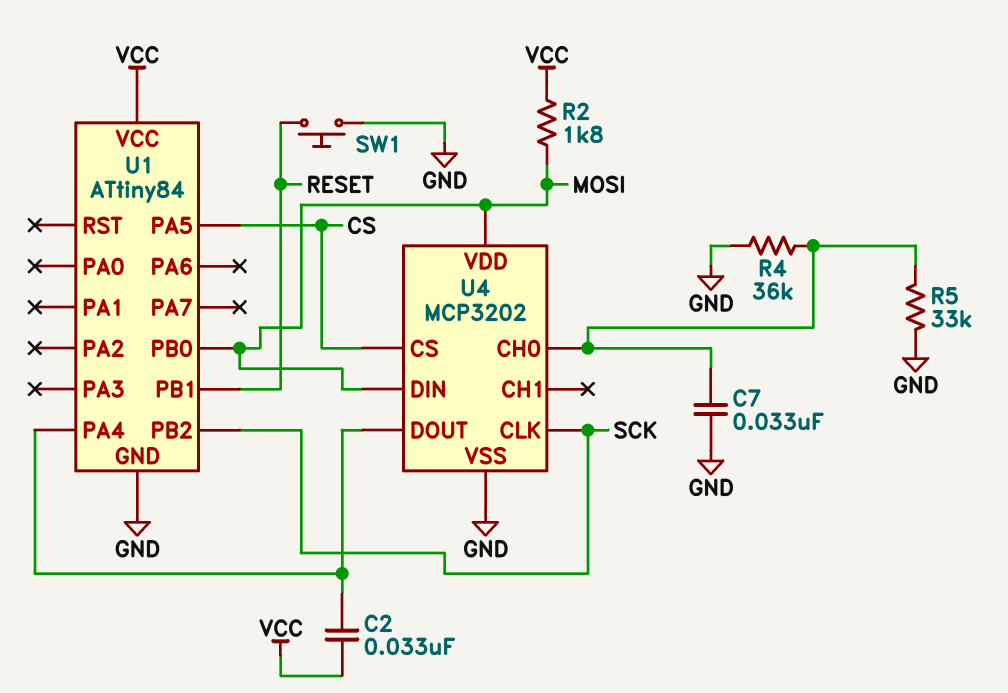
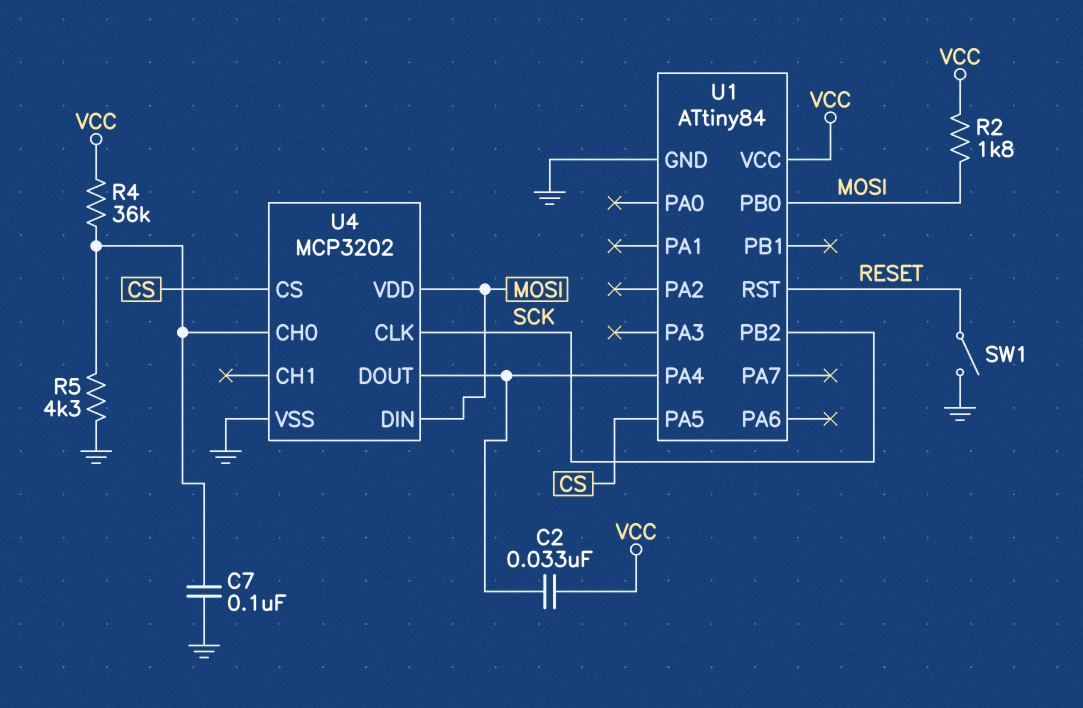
C7: 33nF (GND, U4/CH0) -> 100nF (GND, U4/CH0)
R4: 36k (GND, U4/CH0) -> 36k (U4/CH0, VCC)
R5: 33k (GND, U4/CH0) -> 4.3k (GND, U4/CH0)
SW1: button (GND, RESET) -> switch (GND, RESET)
U1 pin PB1: RESET -> none
U1 pin RST: none -> RESET

